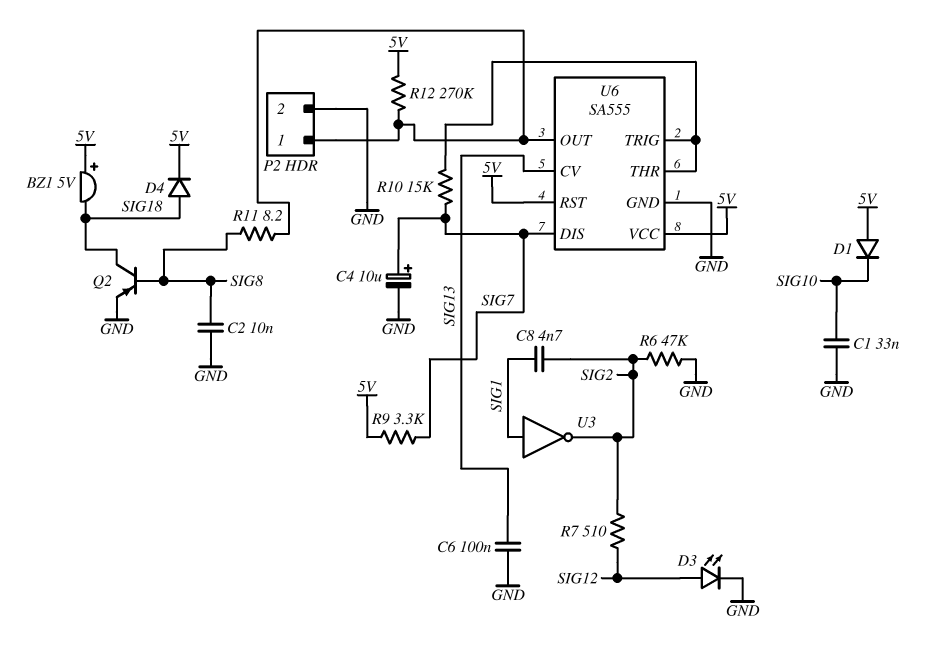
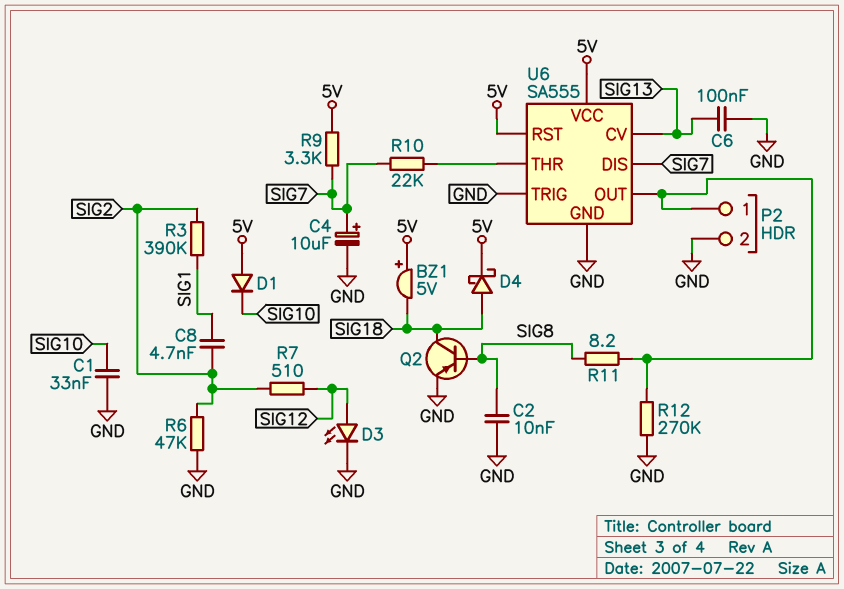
D4: diode (A SIG18, K 5V) -> schottky (A SIG18, K 5V)
R3: none -> 390k (SIG1, SIG2)
R10: 15k (SIG7, U6/THR) -> 22k (SIG7, U6/THR)
R12: 270k (5V, P2/1) -> 270k (GND, P2/1)
U3: NOT (in SIG1, out SIG2) -> none
U6 pin TRIG: U6/THR -> GND

